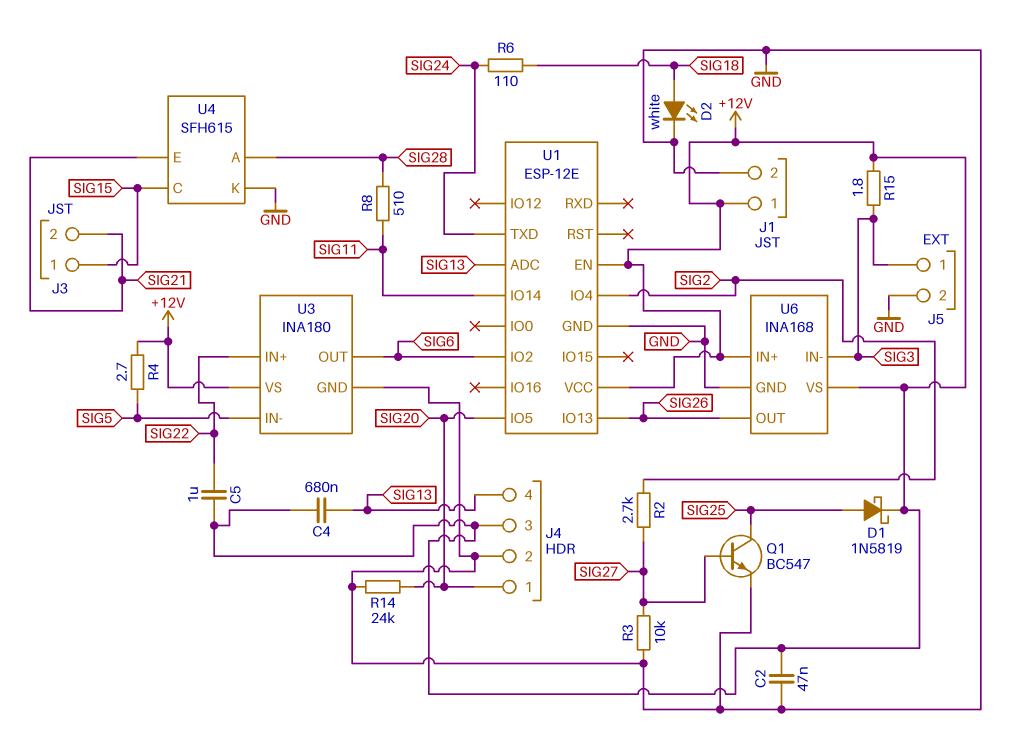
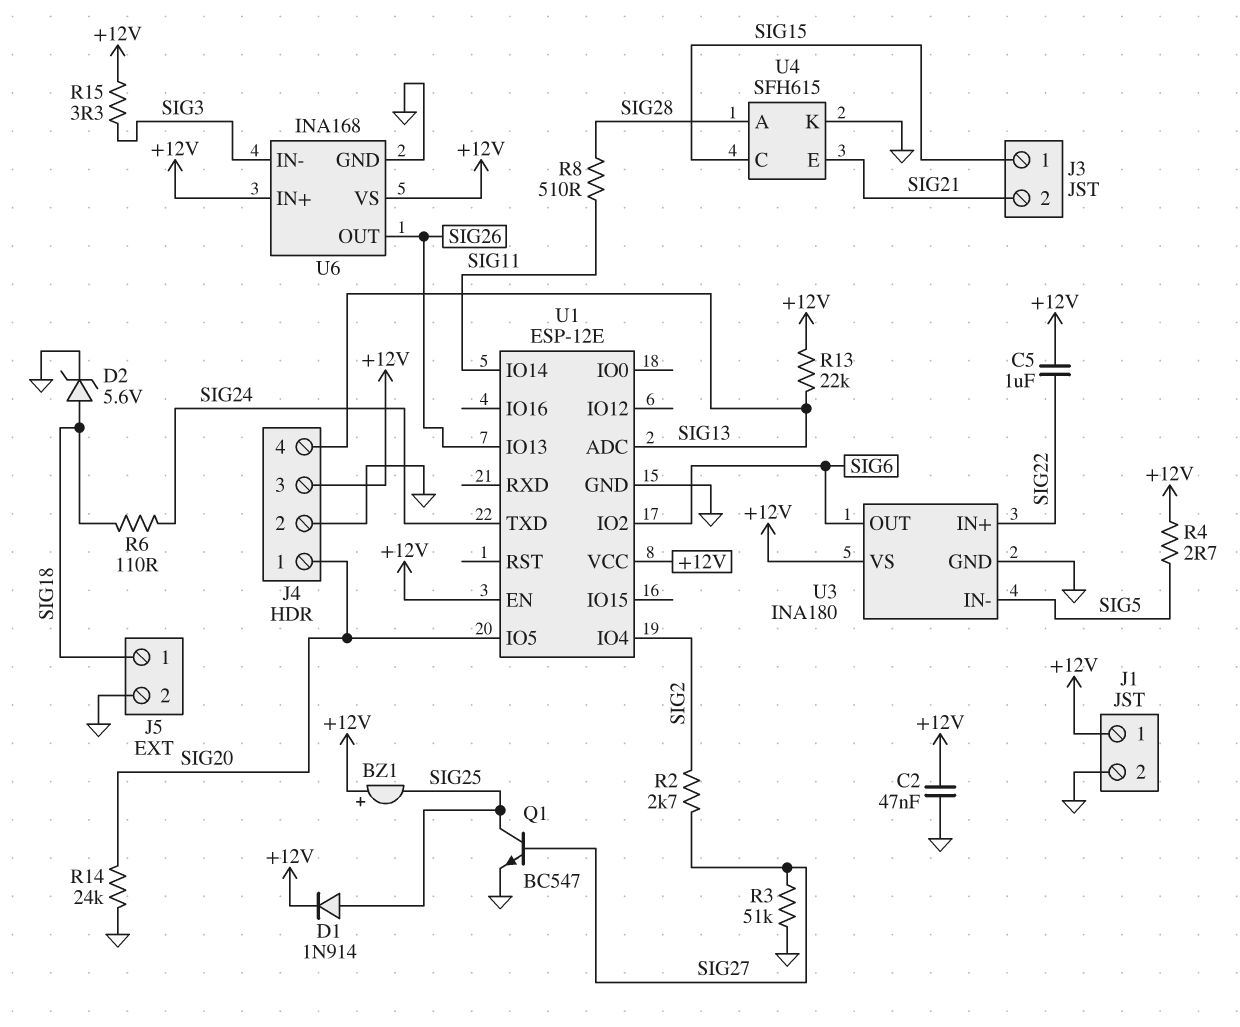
BZ1: none -> buzzer (plus +12V, minus SIG25)
C4: 680nF (+12V, SIG13) -> none
D1: schottky 1N5819 (A SIG25, K +12V) -> diode 1N914 (A SIG25, K +12V)
D2: LED white (A SIG18, K GND) -> zener 5.6V (A SIG18, K GND)
J5 pin 1: SIG3 -> SIG18
R3: 10k (GND, SIG27) -> 51k (GND, SIG27)
R13: none -> 22k (+12V, SIG13)
R15: 1.8 (+12V, SIG3) -> 3.3 (+12V, SIG3)

